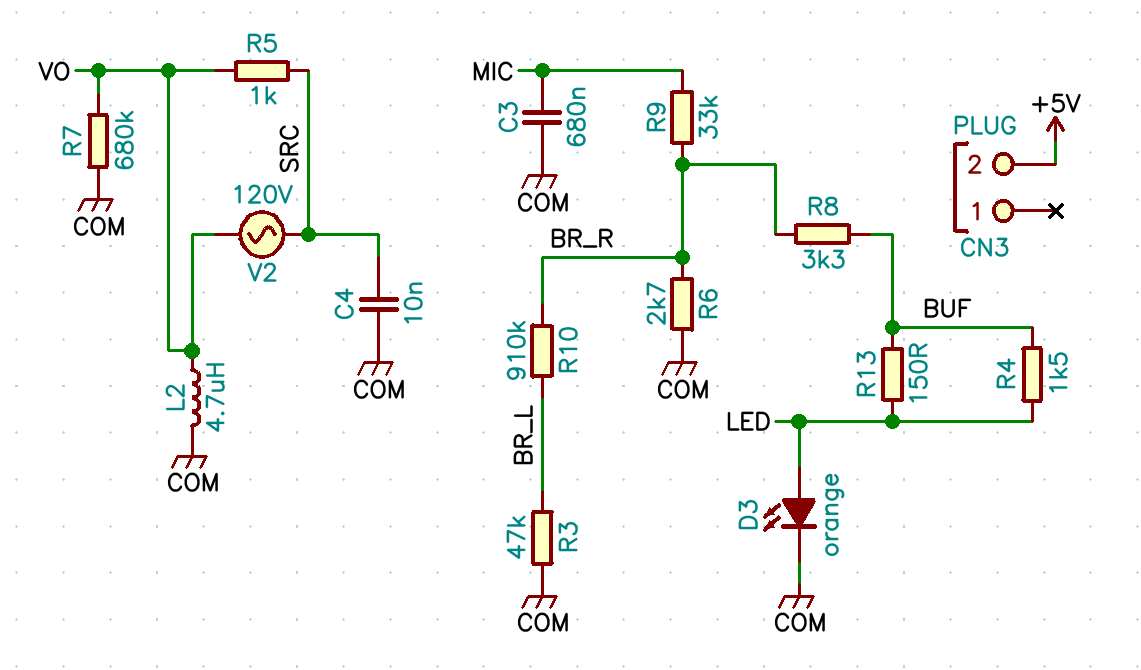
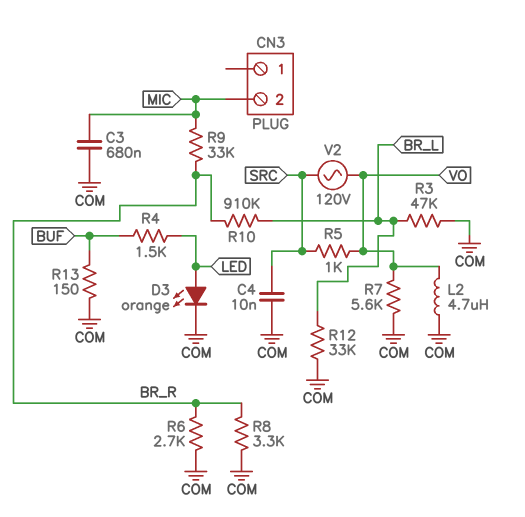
CN3 pin 2: +5V -> MIC
R7: 680k (COM, VO) -> 5.6k (COM, VO)
R8: 3.3k (BR_R, BUF) -> 3.3k (BR_R, COM)
R12: none -> 33k (BR_L, COM)
R13: 150 (BUF, LED) -> 150 (BUF, COM)

